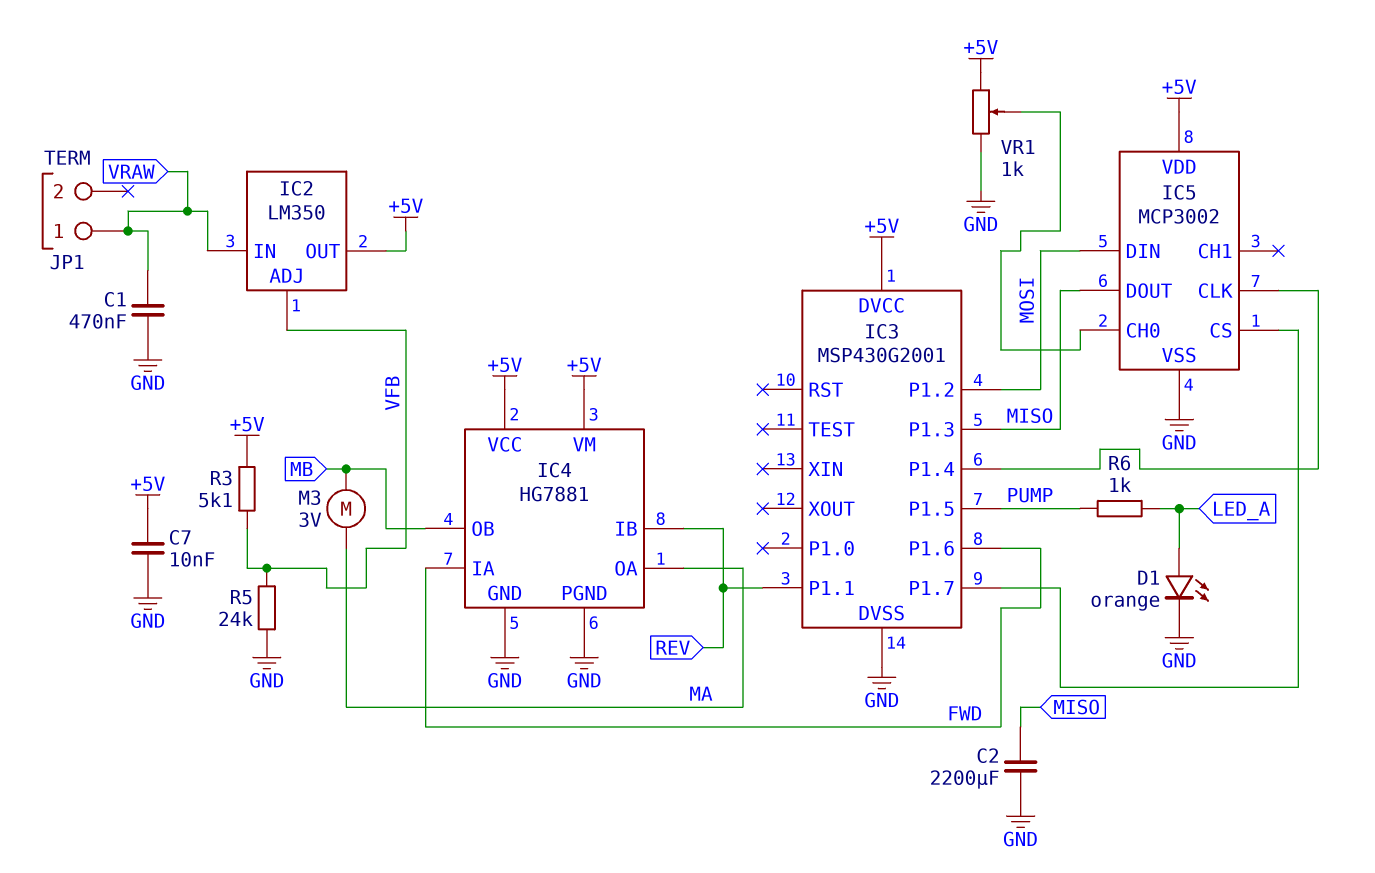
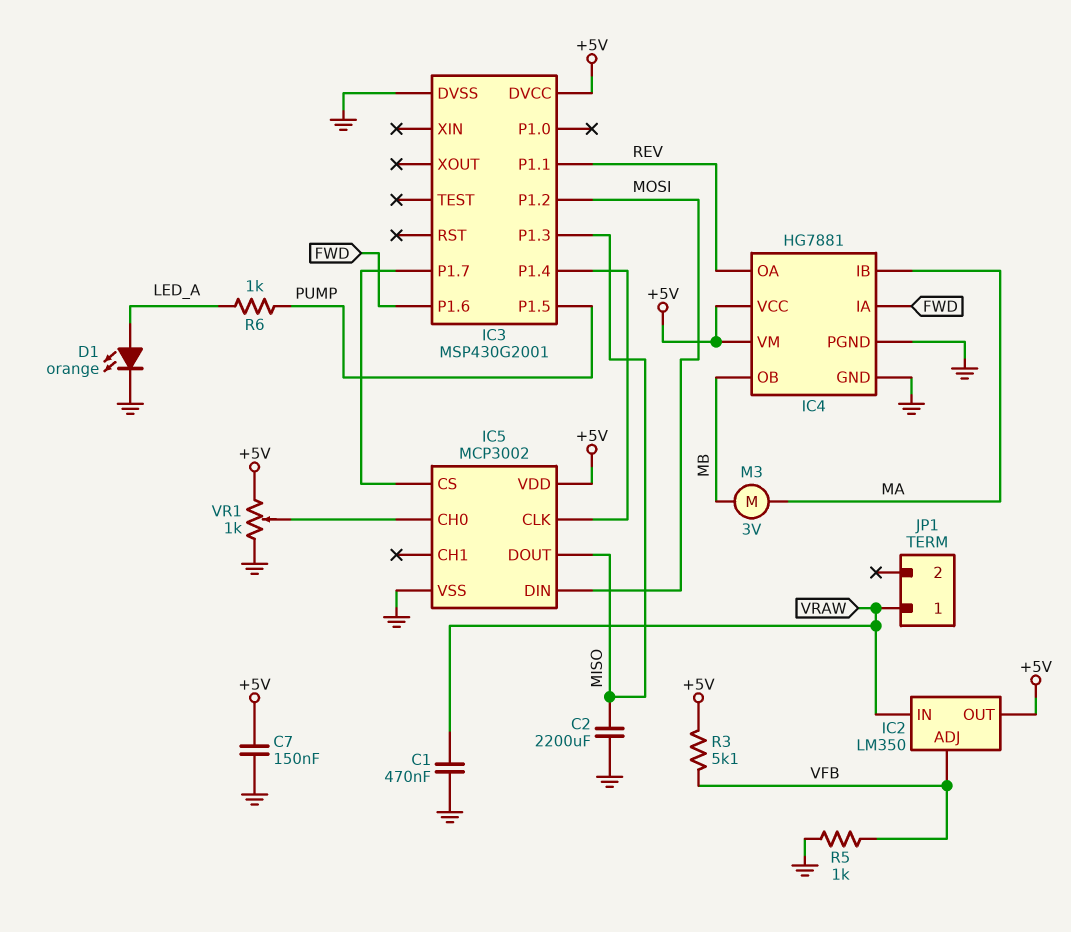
C7: 10nF (+5V, GND) -> 150nF (+5V, GND)
IC4 pin IB: REV -> MA
IC4 pin OA: MA -> REV
R5: 24k (GND, VFB) -> 1k (GND, VFB)

